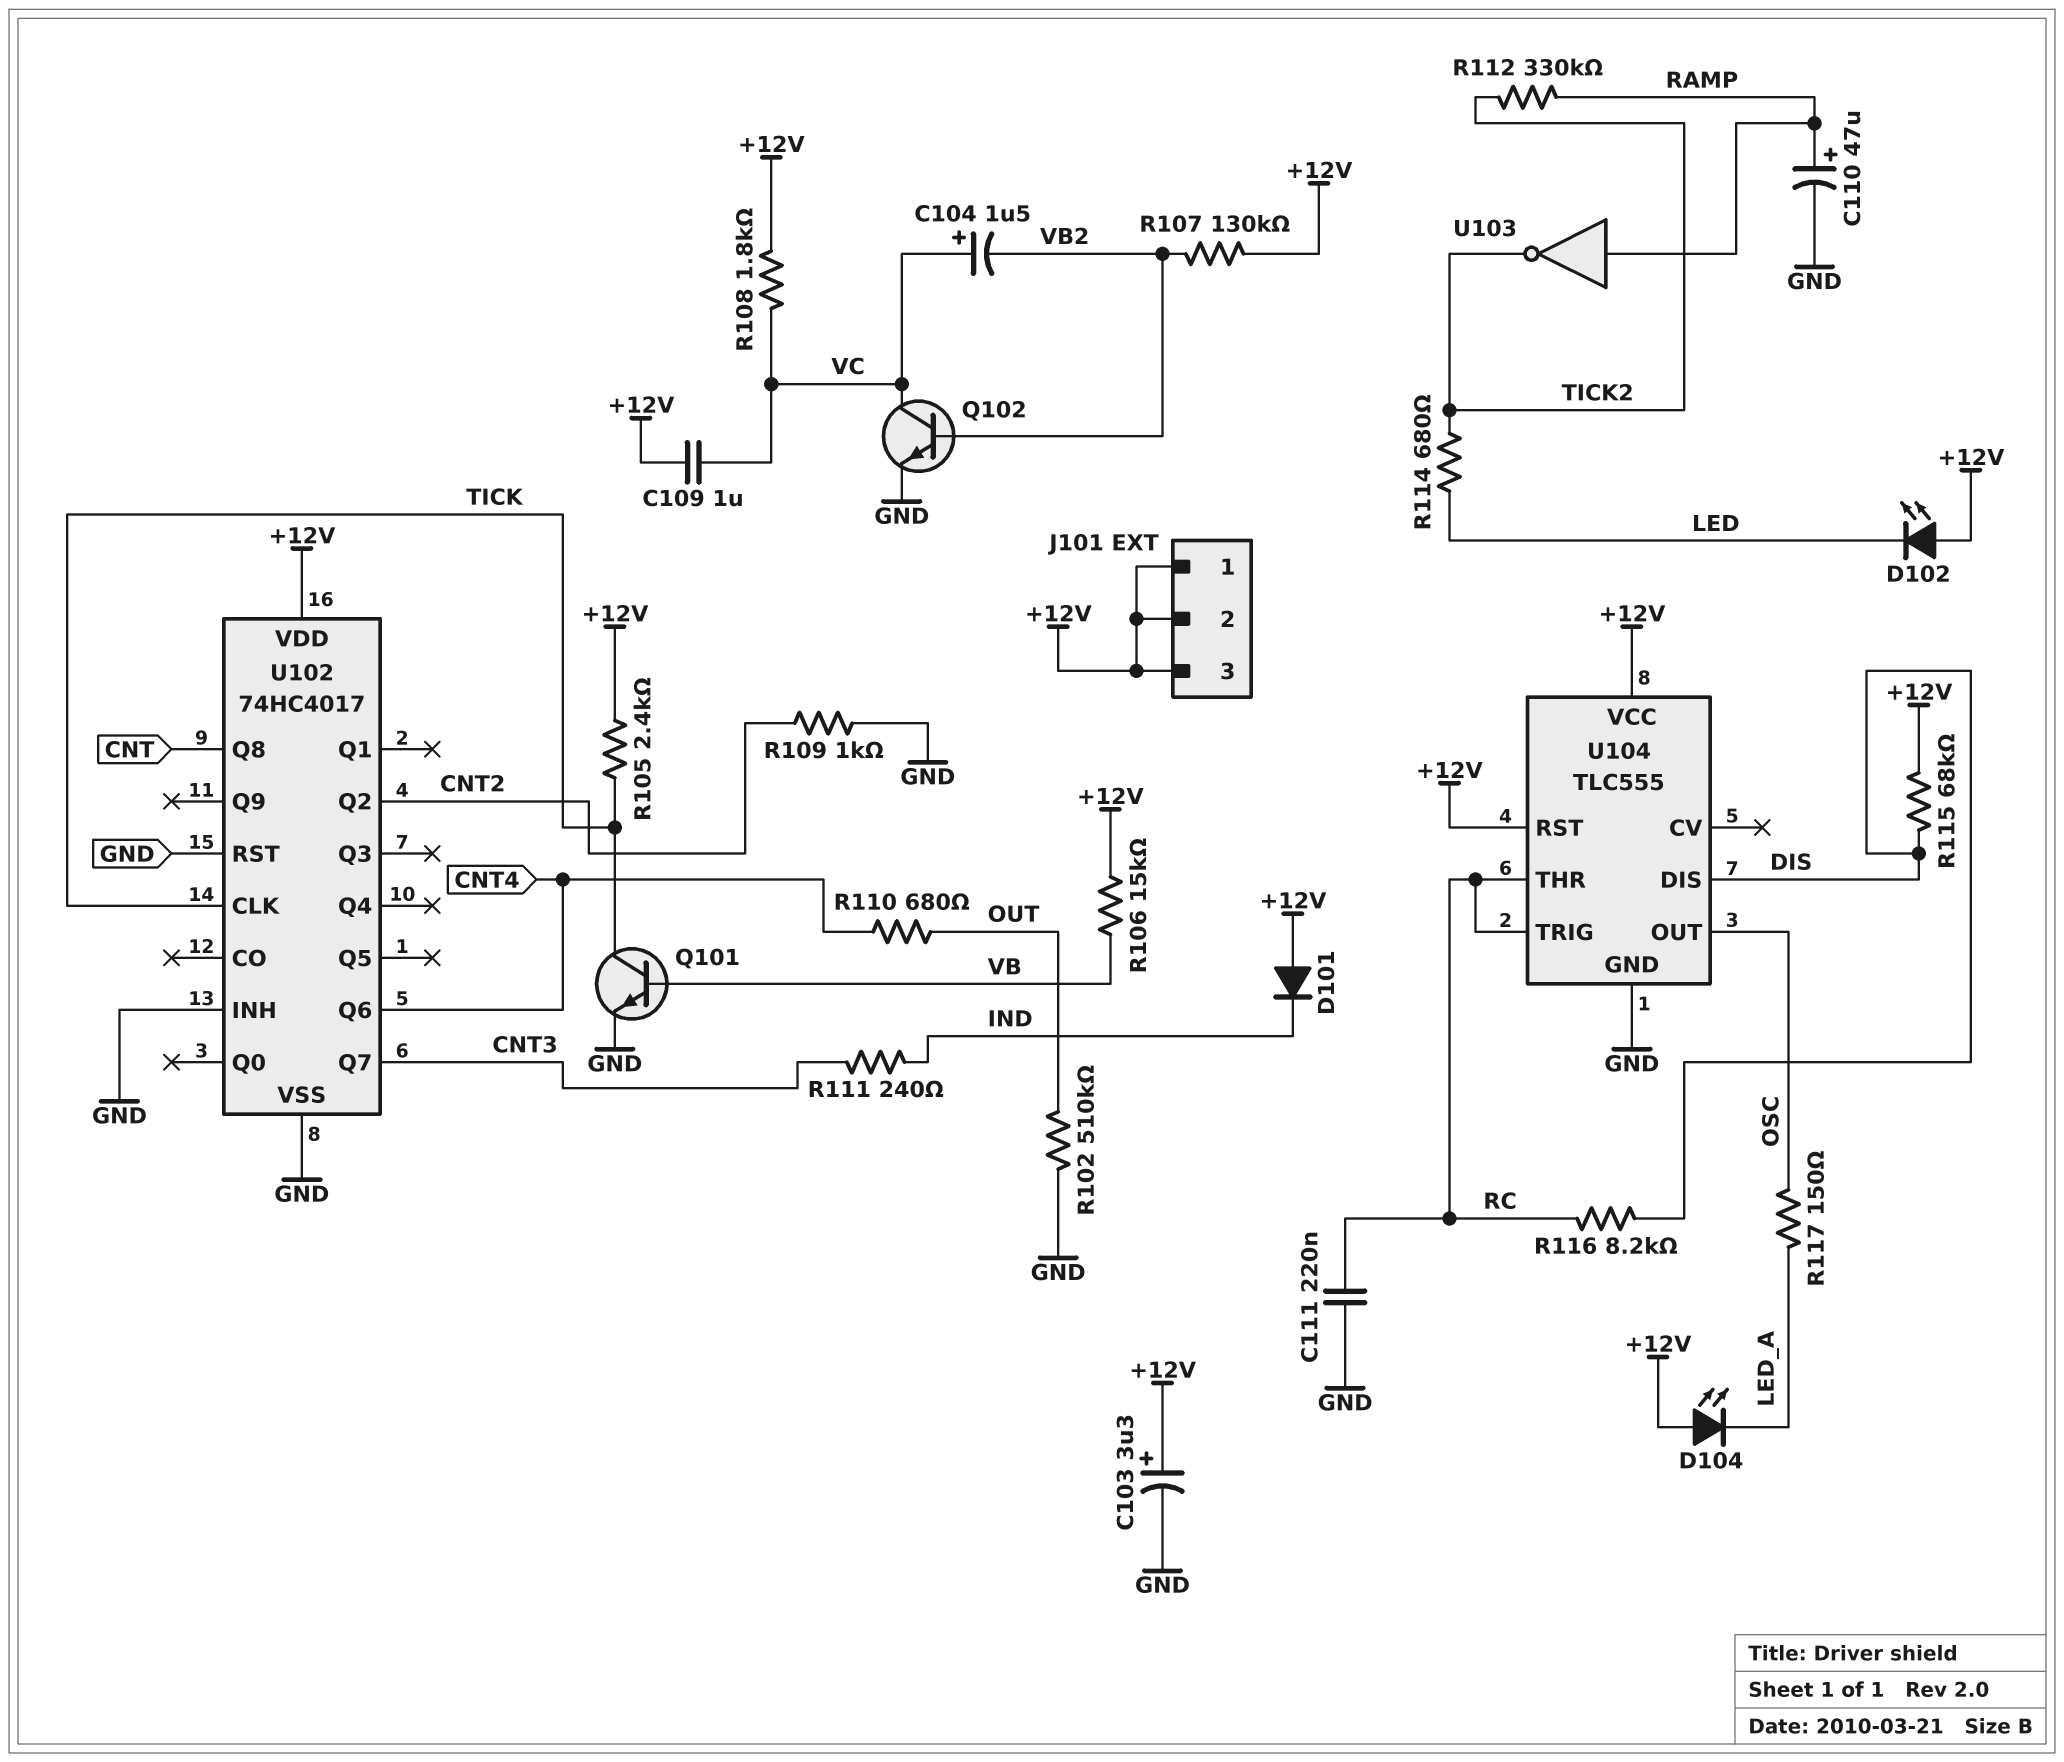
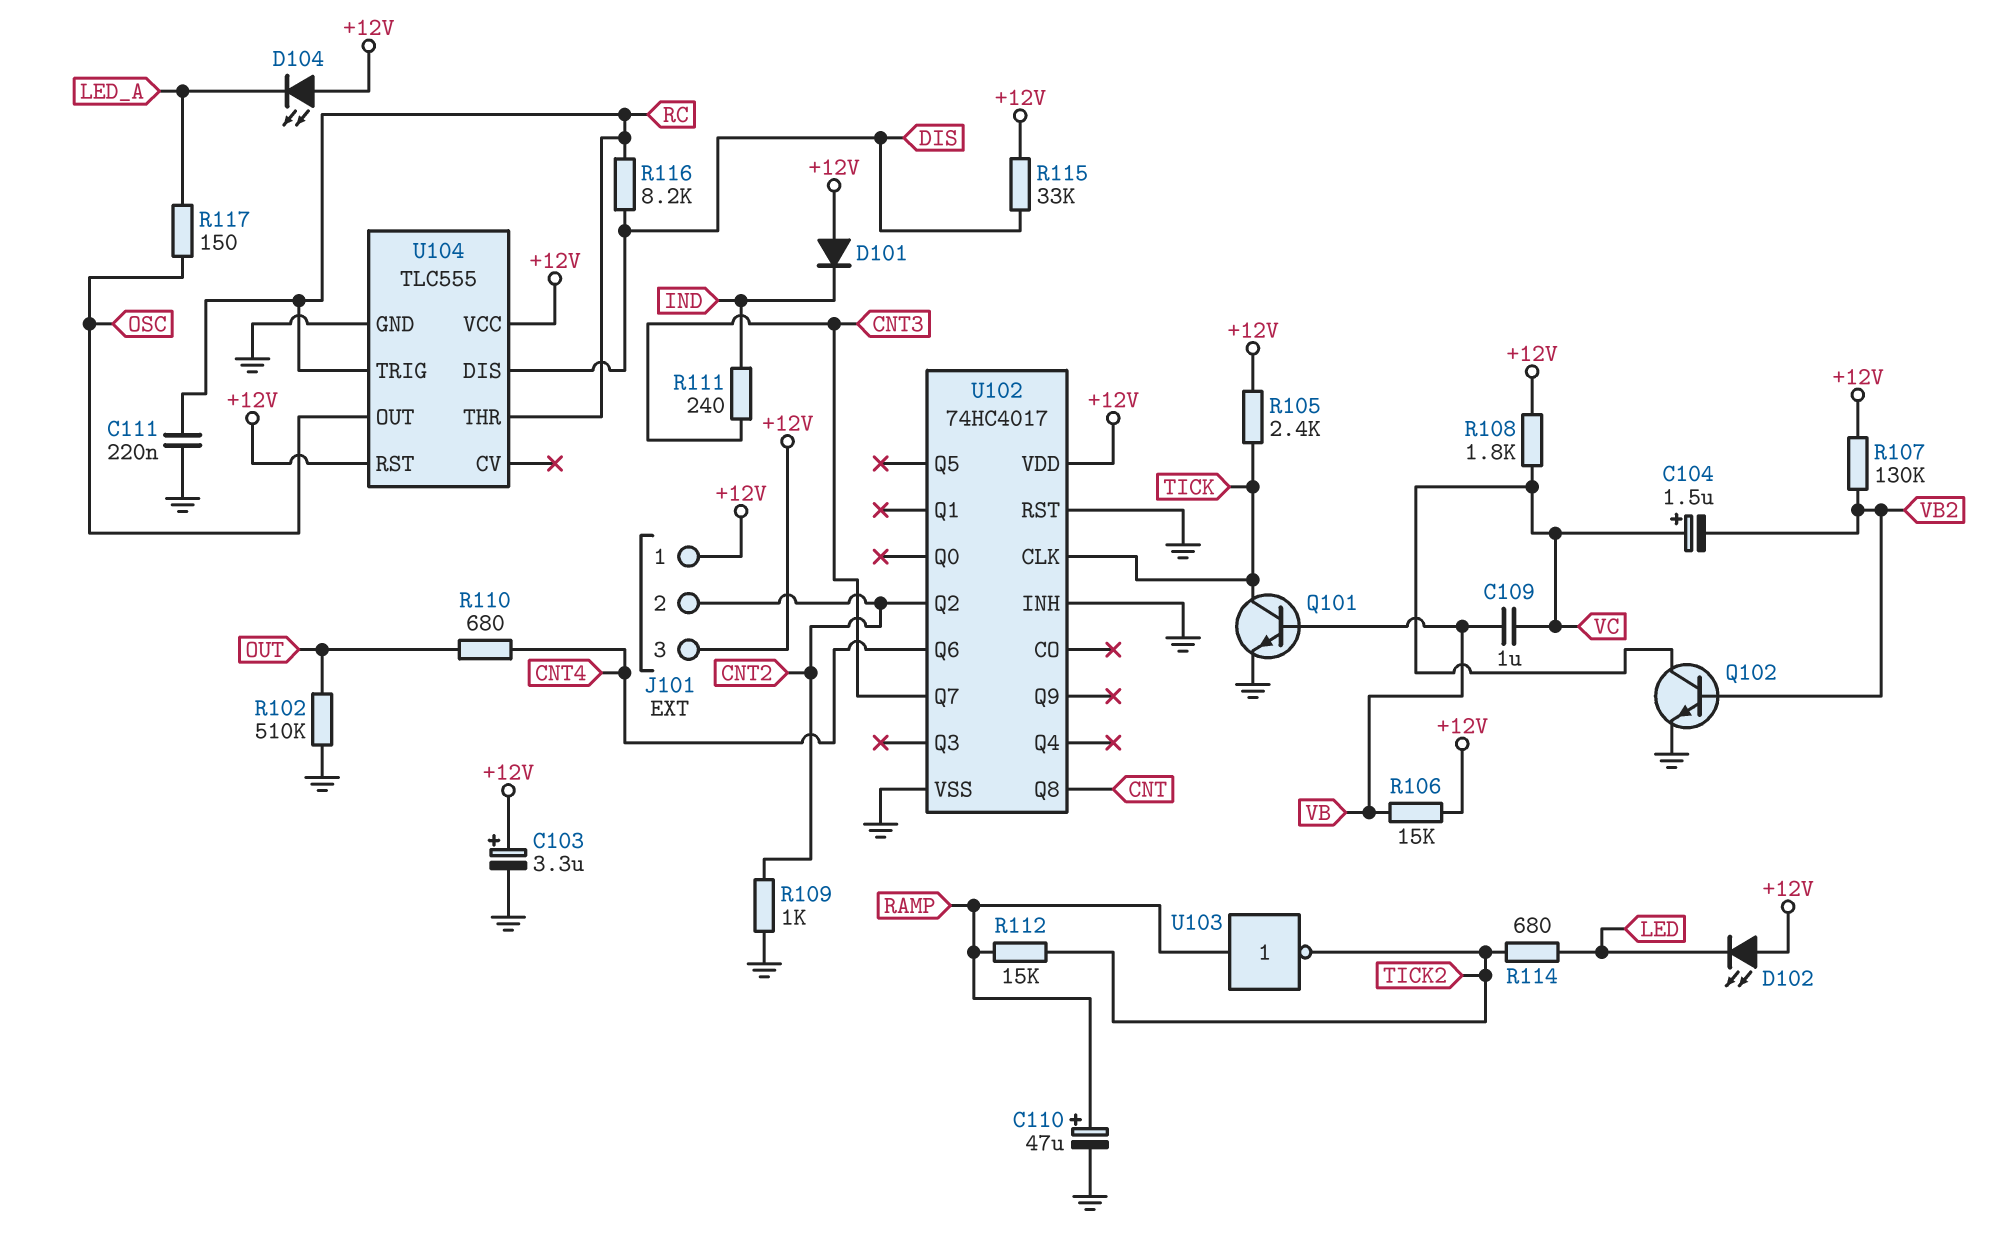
C109: 1uF (+12V, VC) -> 1uF (VB, VC)
J101 pin 2: +12V -> CNT2
R112: 330k (RAMP, TICK2) -> 15k (RAMP, TICK2)
R115: 68k (+12V, DIS) -> 33k (+12V, DIS)

